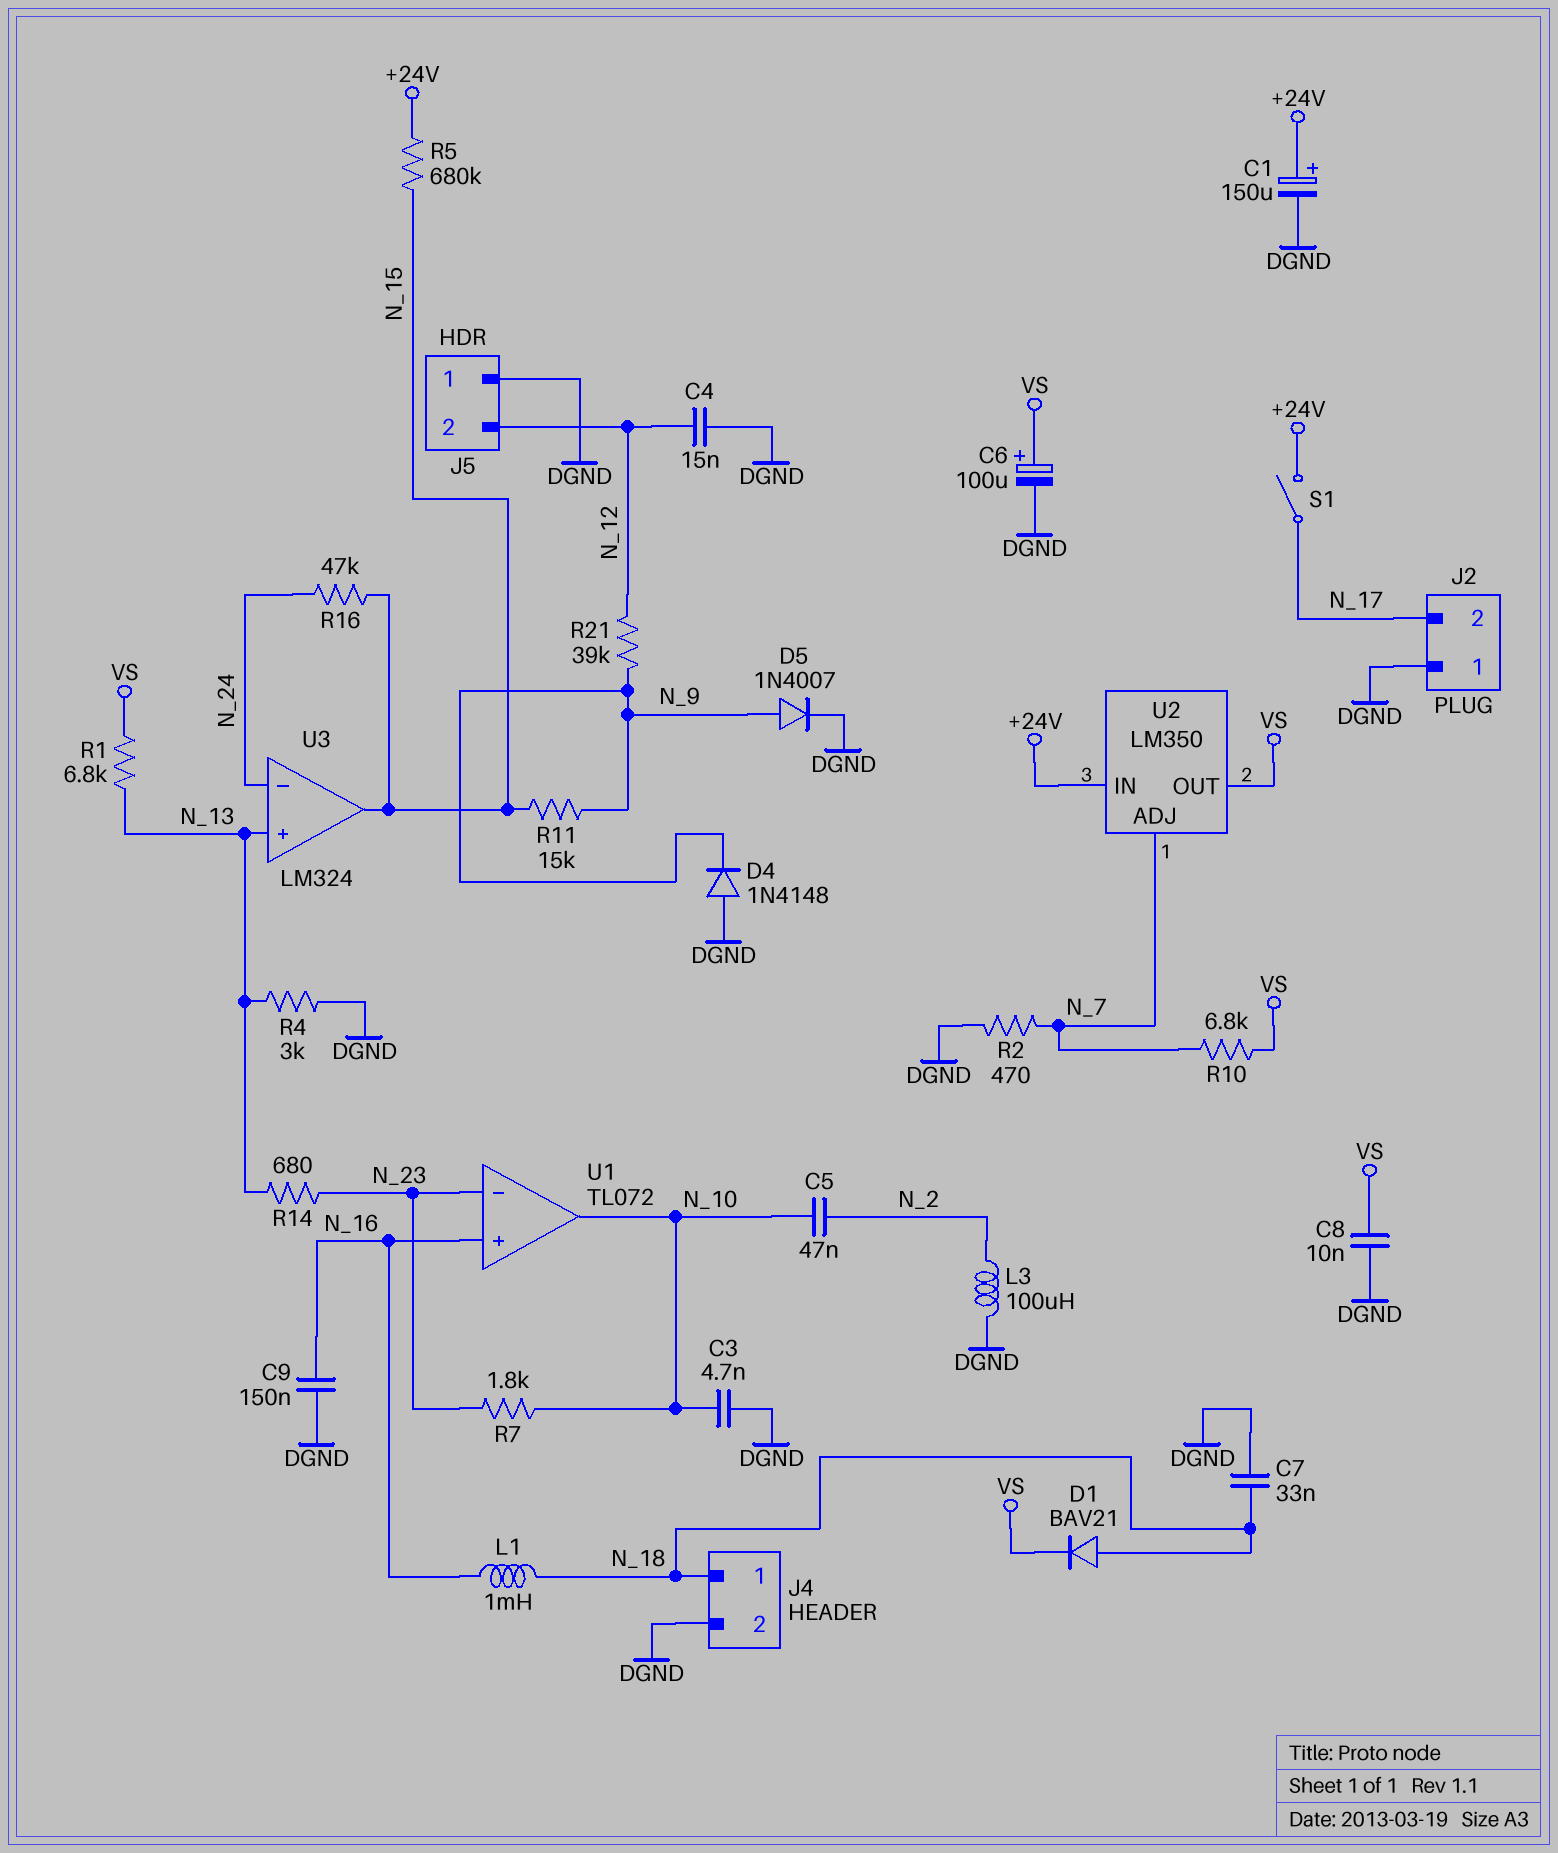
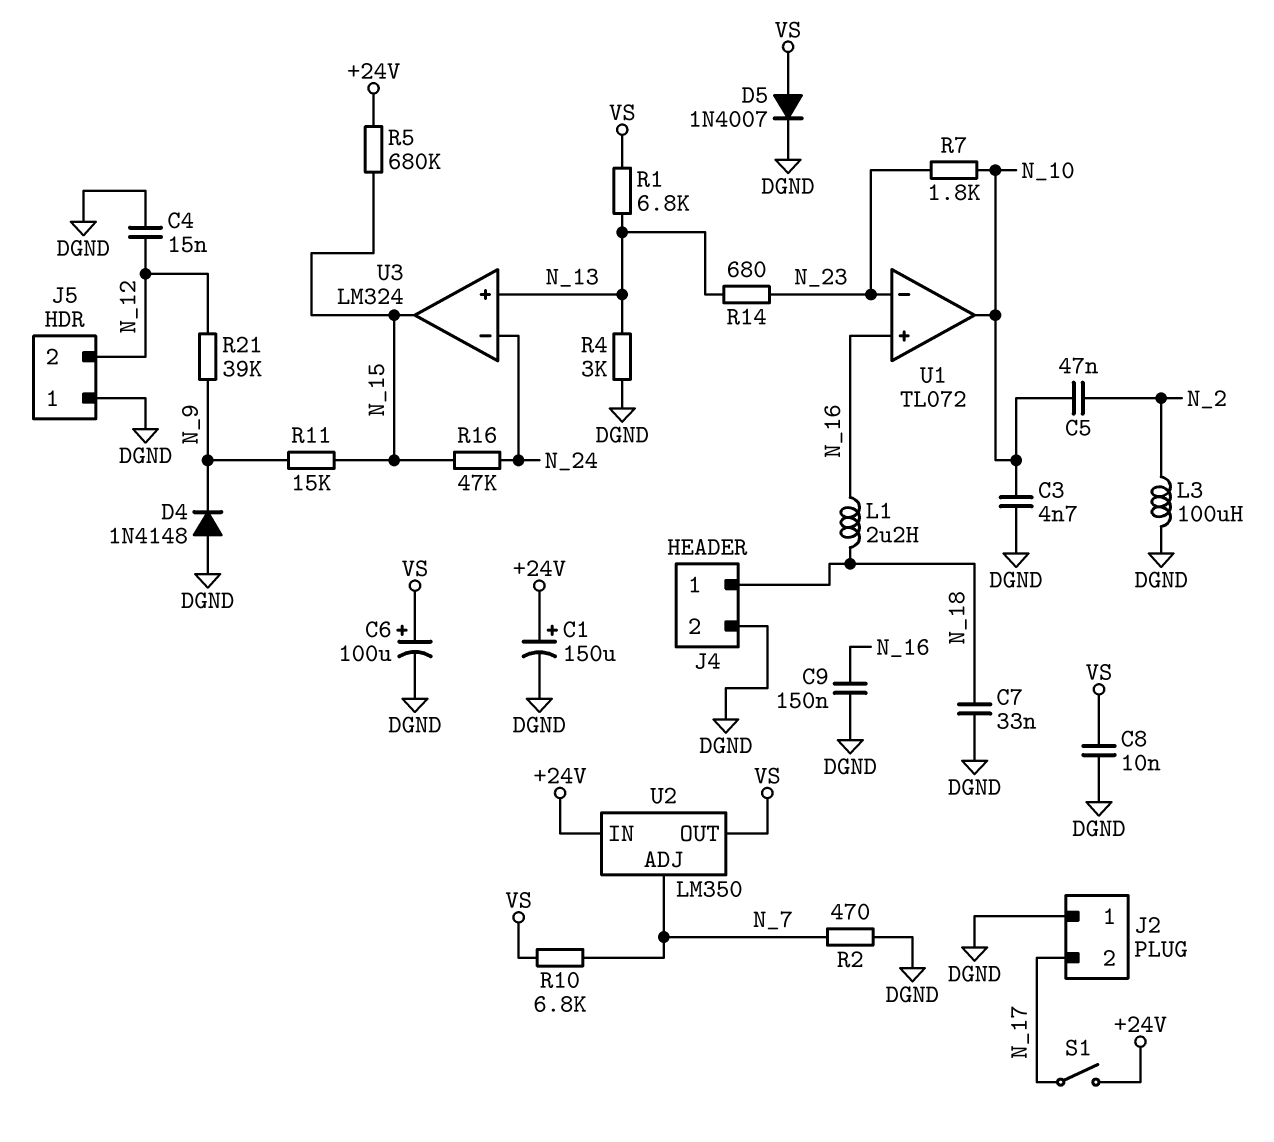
D1: diode BAV21 (A N_18, K VS) -> none
D5: diode 1N4007 (A N_9, K DGND) -> diode 1N4007 (A VS, K DGND)
L1: 1mH (N_16, N_18) -> 2.2uH (N_16, N_18)

